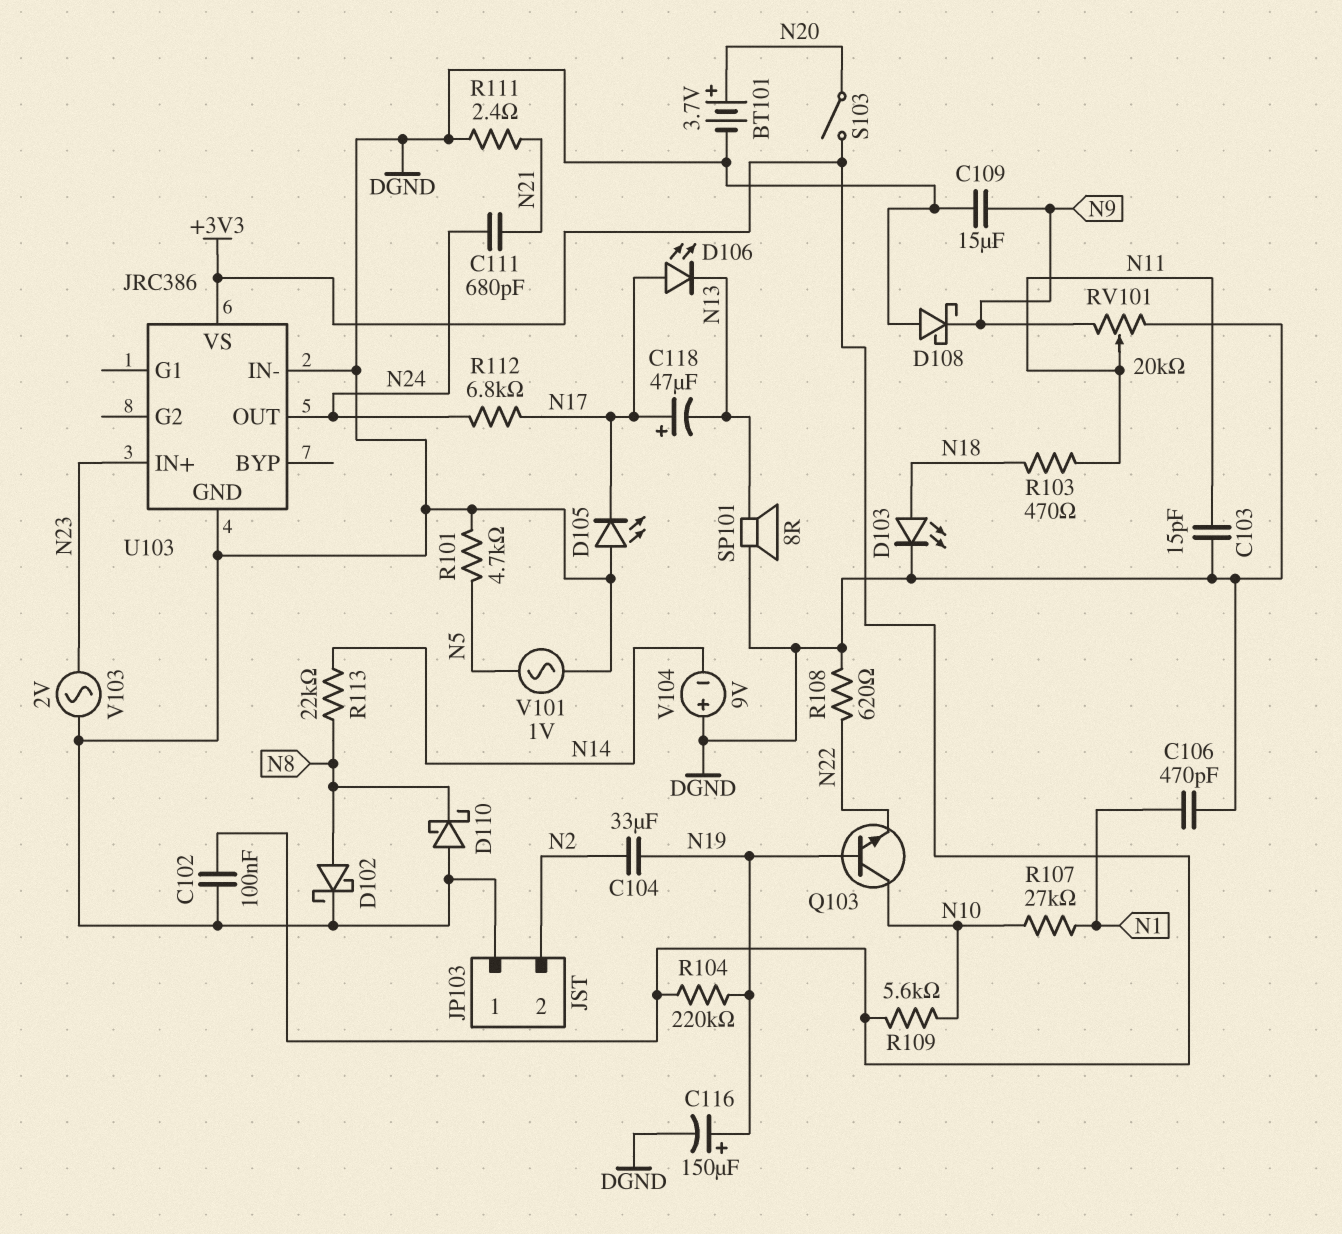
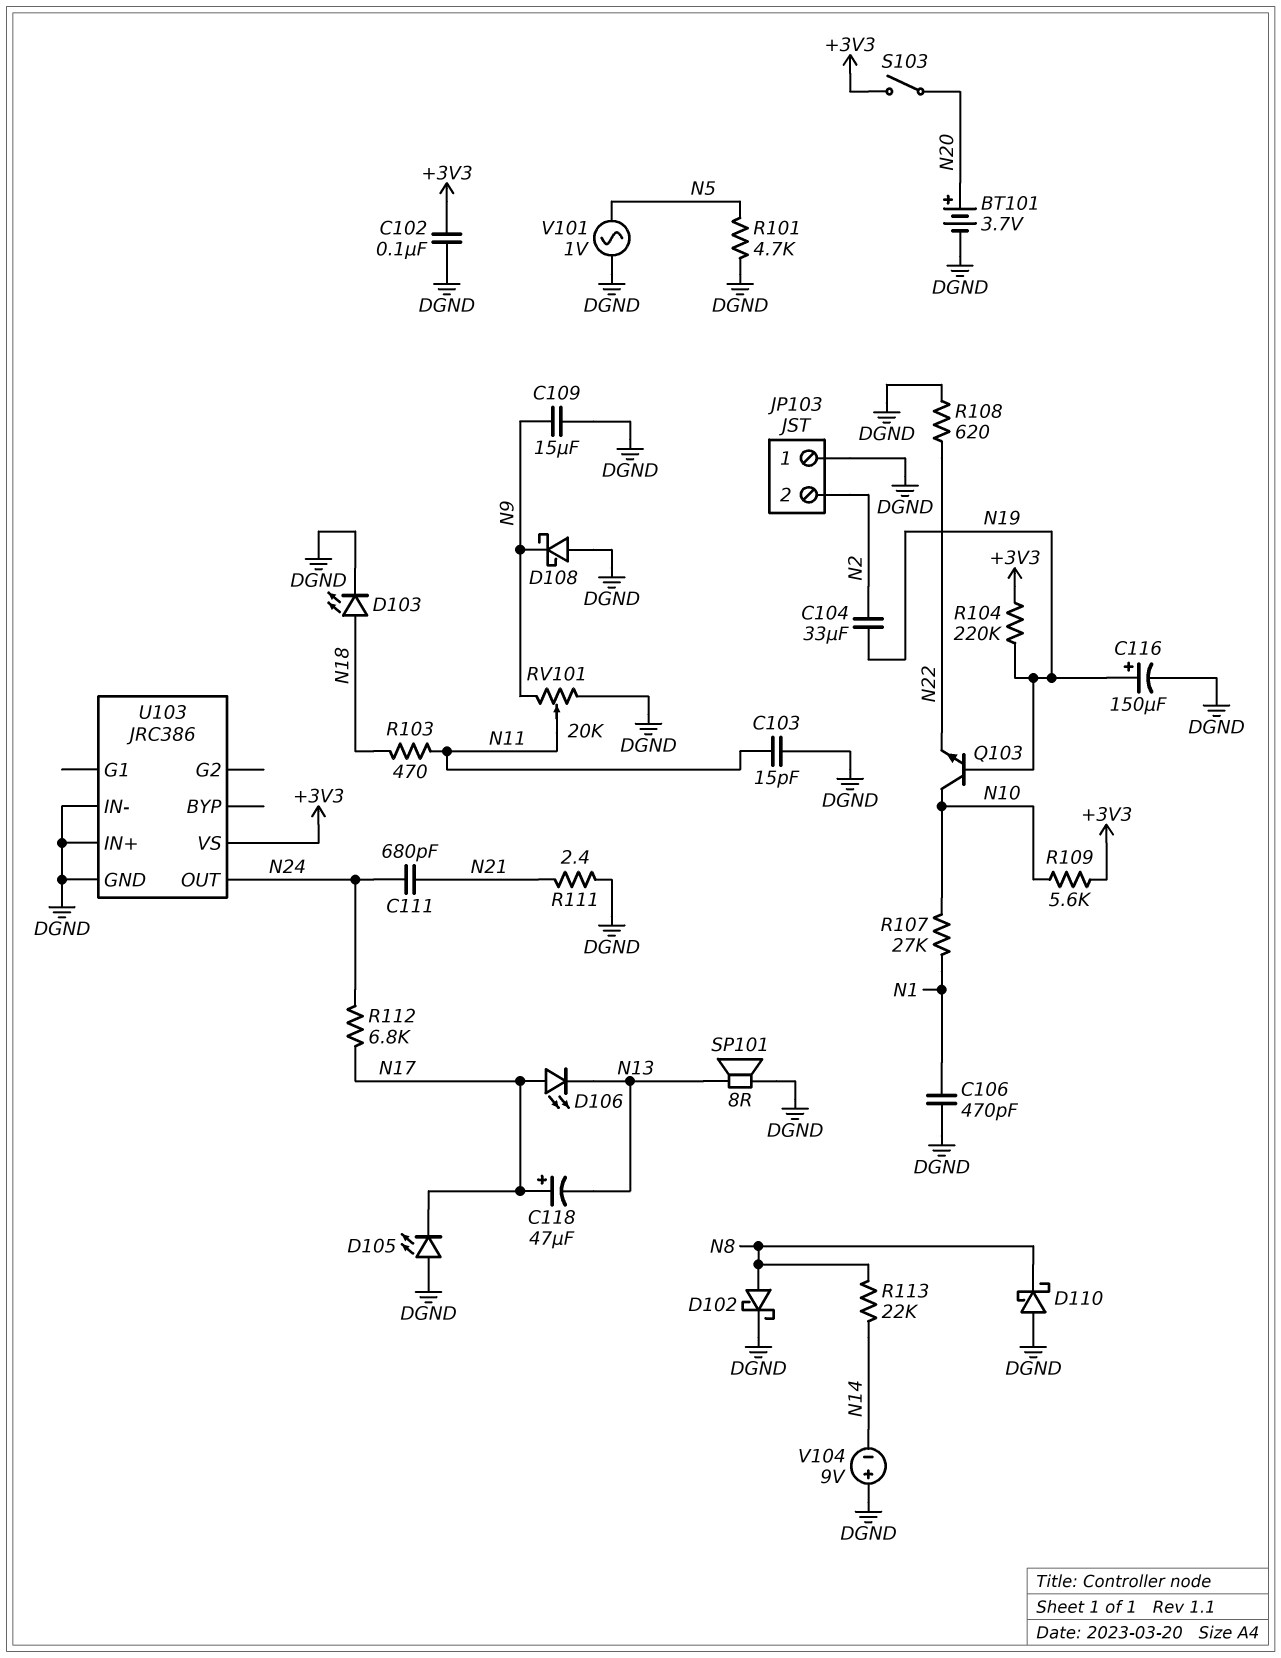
U103 pin IN+: N23 -> DGND
V103: AC 2V (DGND, N23) -> none

